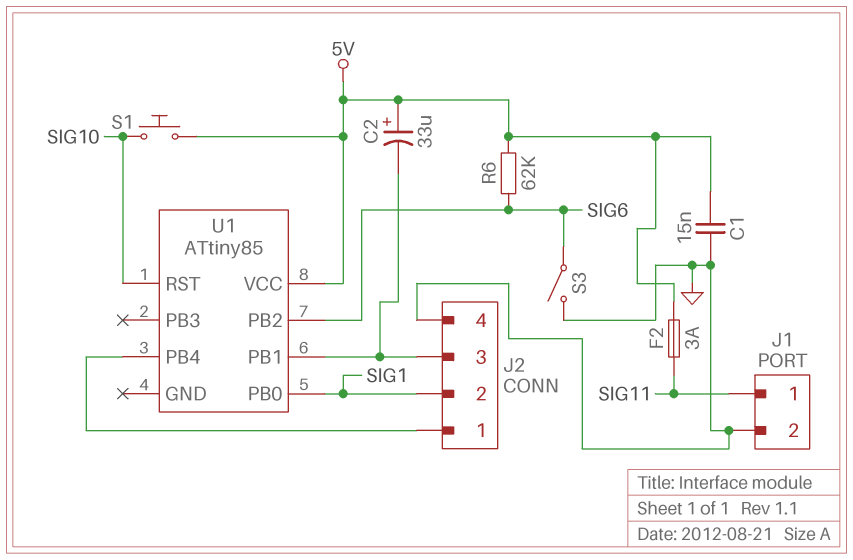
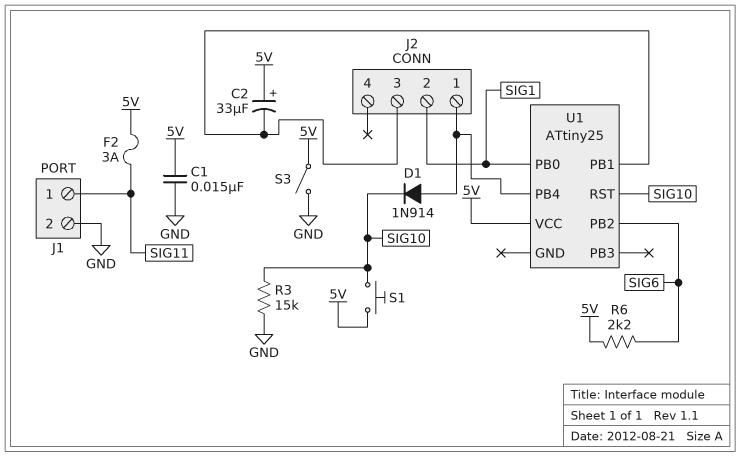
D1: none -> diode 1N914 (A J2/1, K SIG10)
J2 pin 4: GND -> none
R3: none -> 15k (GND, SIG10)
R6: 62k (5V, SIG6) -> 2.2k (5V, SIG6)
S3: switch (GND, SIG6) -> switch (5V, GND)
U1: ATtiny85 -> ATtiny25

